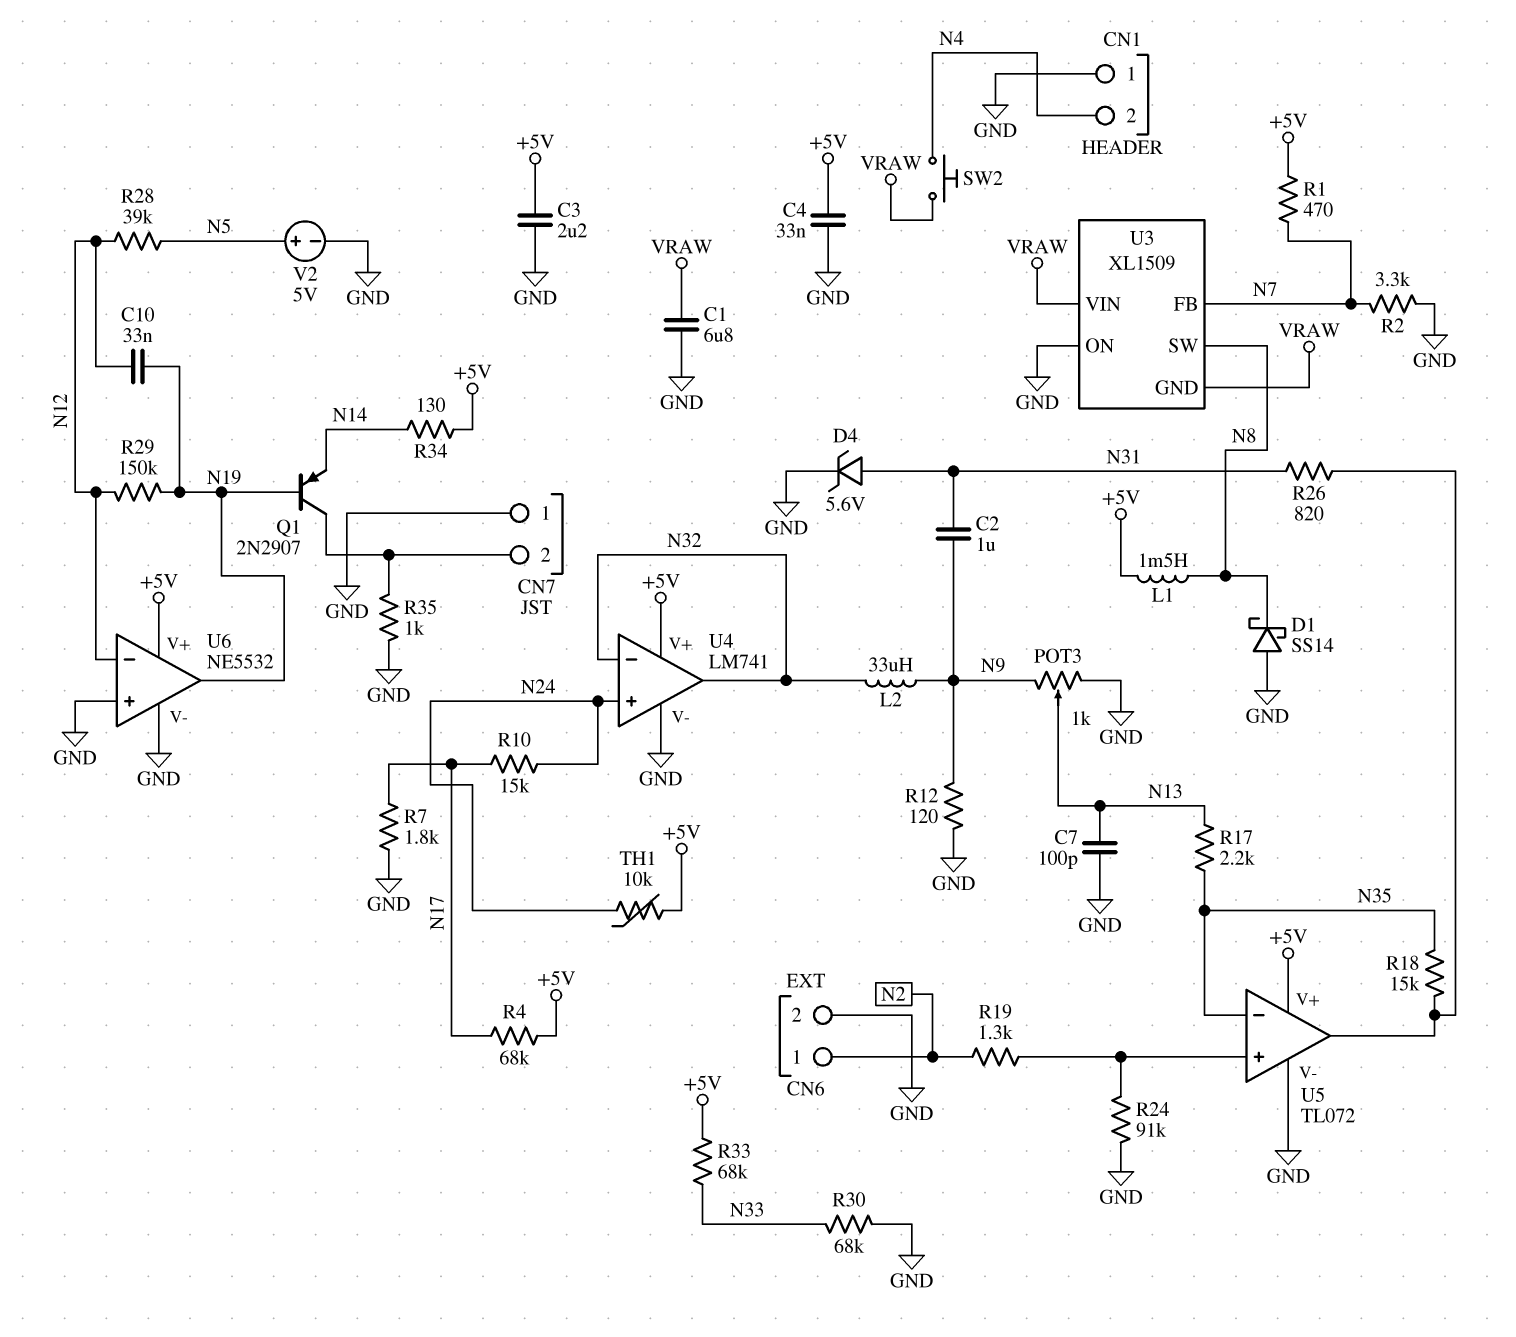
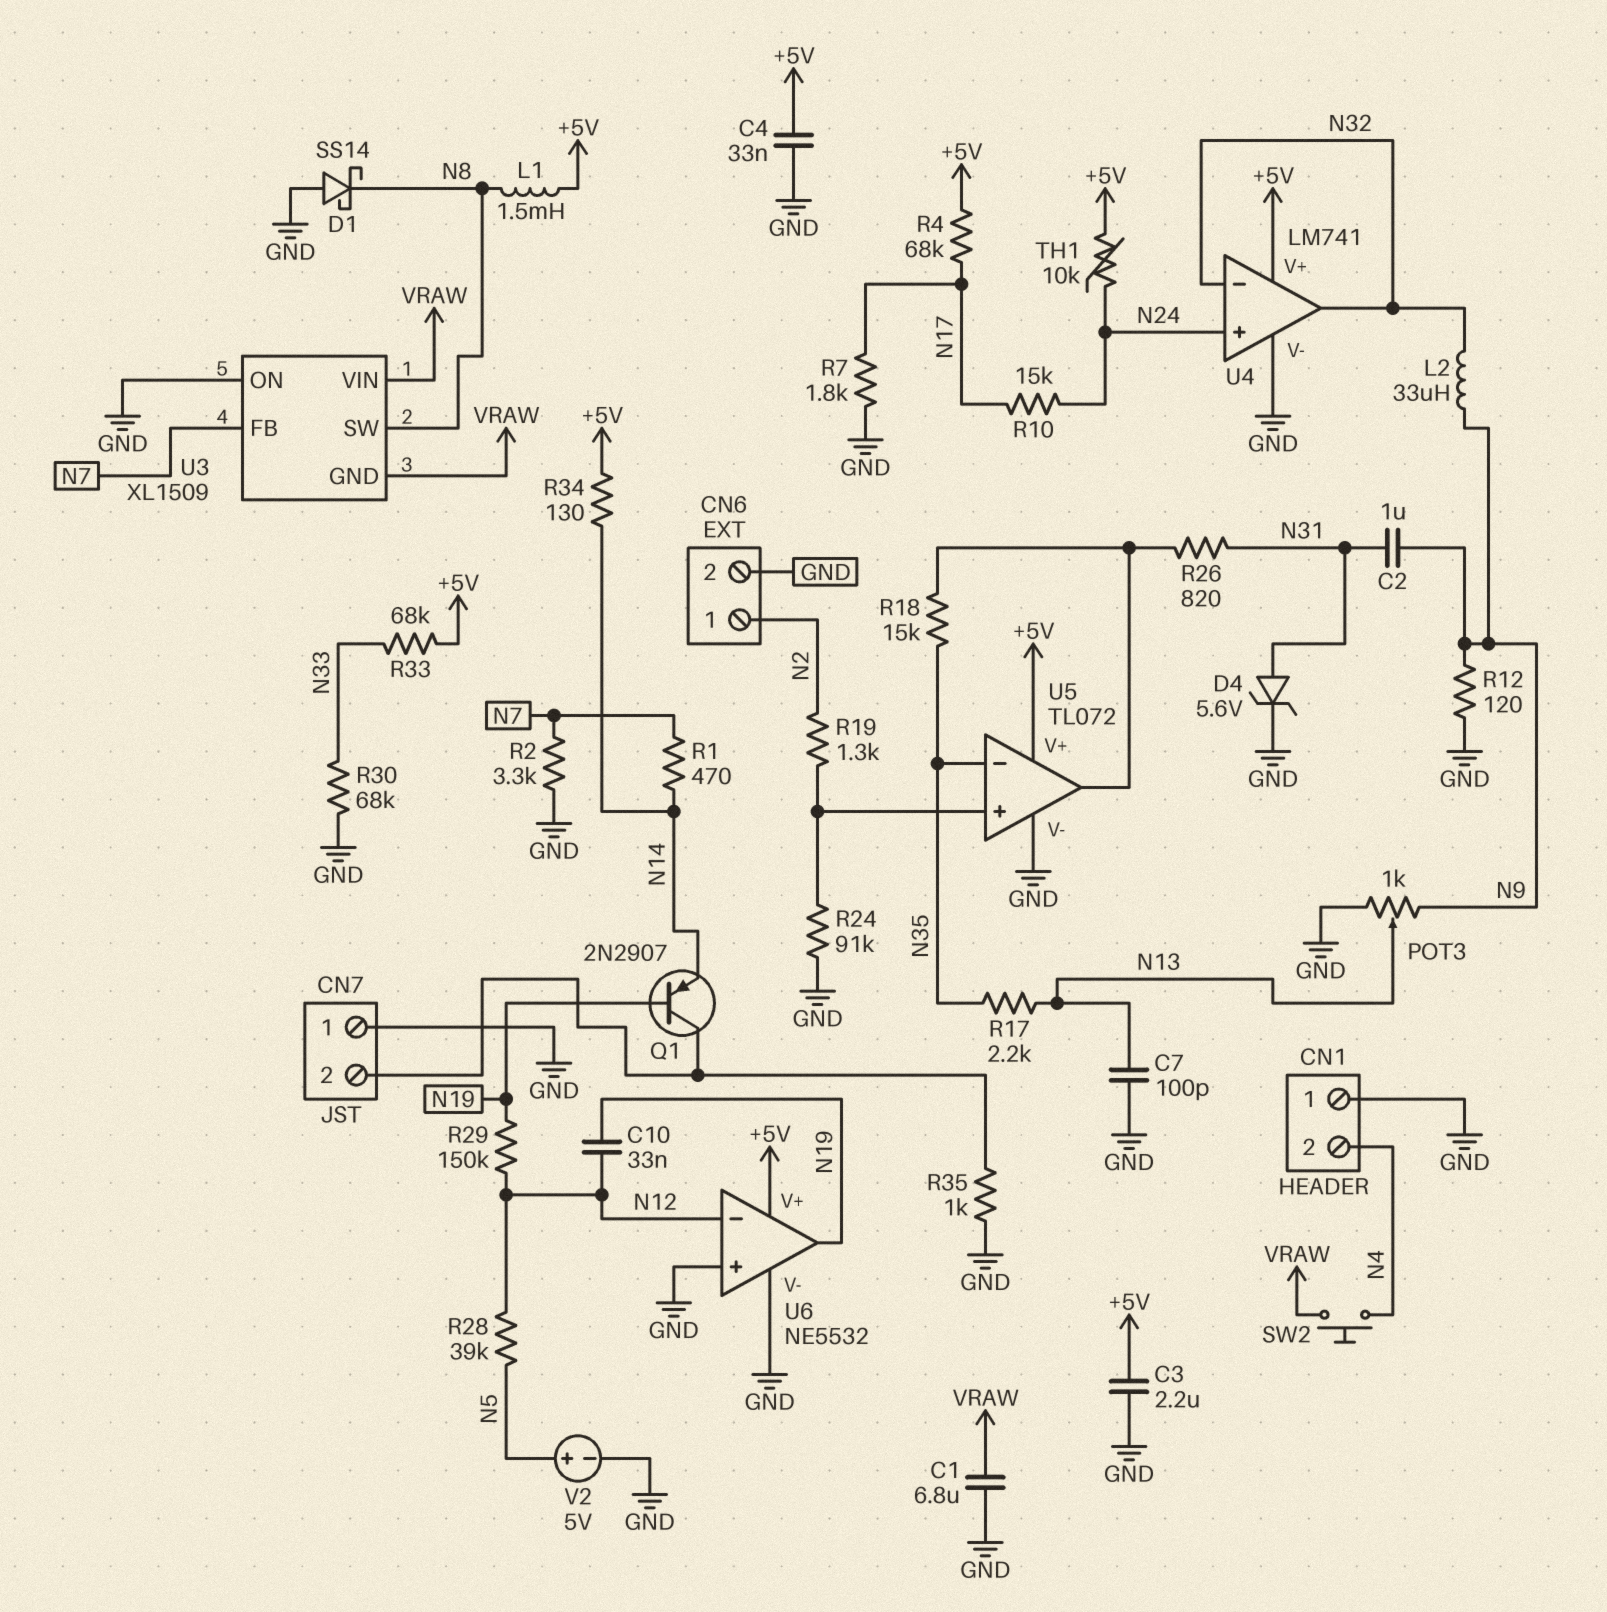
R1: 470 (+5V, N7) -> 470 (N7, N14)

